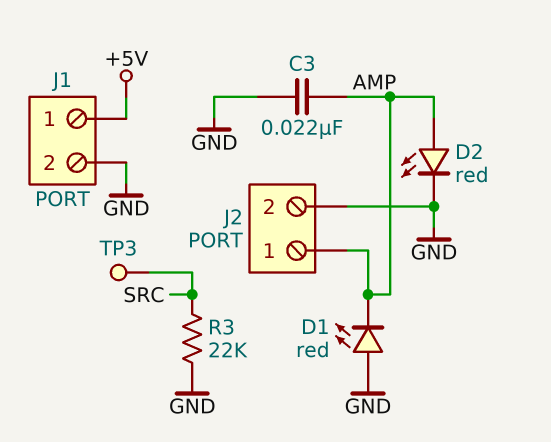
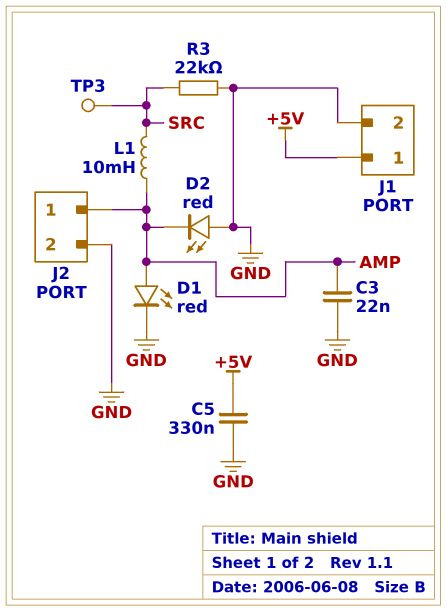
C5: none -> 330nF (+5V, GND)
D1: LED red (A GND, K AMP) -> LED red (A AMP, K GND)
D2: LED red (A AMP, K GND) -> LED red (A GND, K AMP)
L1: none -> 10mH (AMP, SRC)

